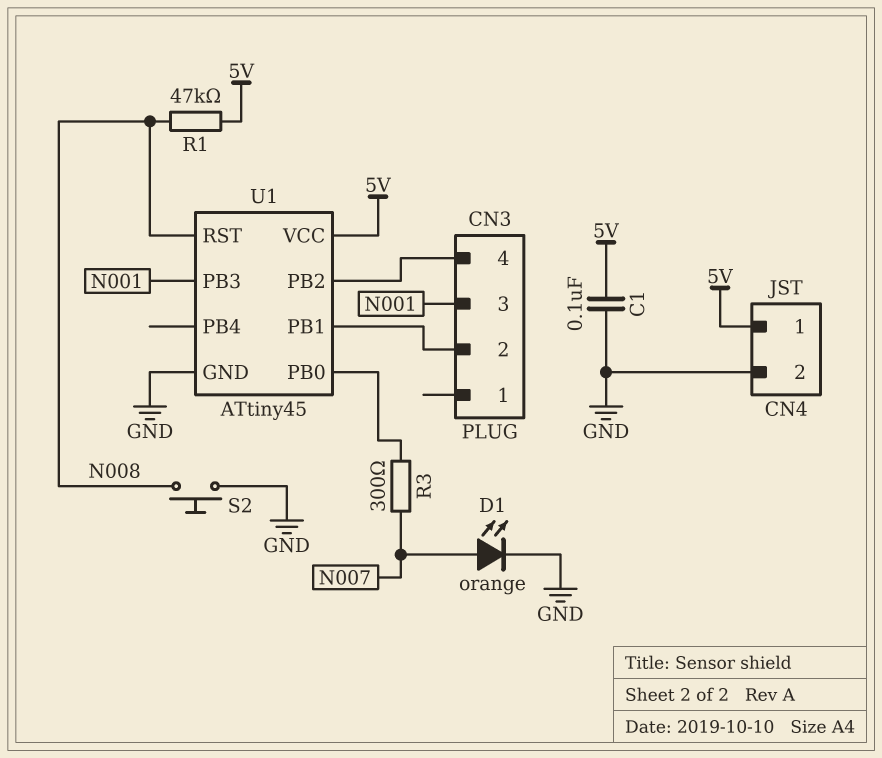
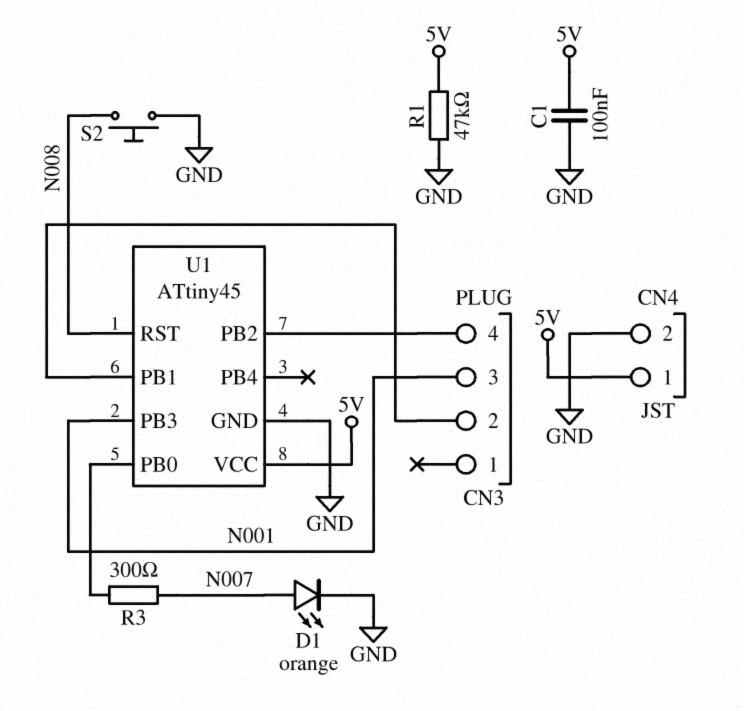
R1: 47k (5V, N008) -> 47k (5V, GND)

